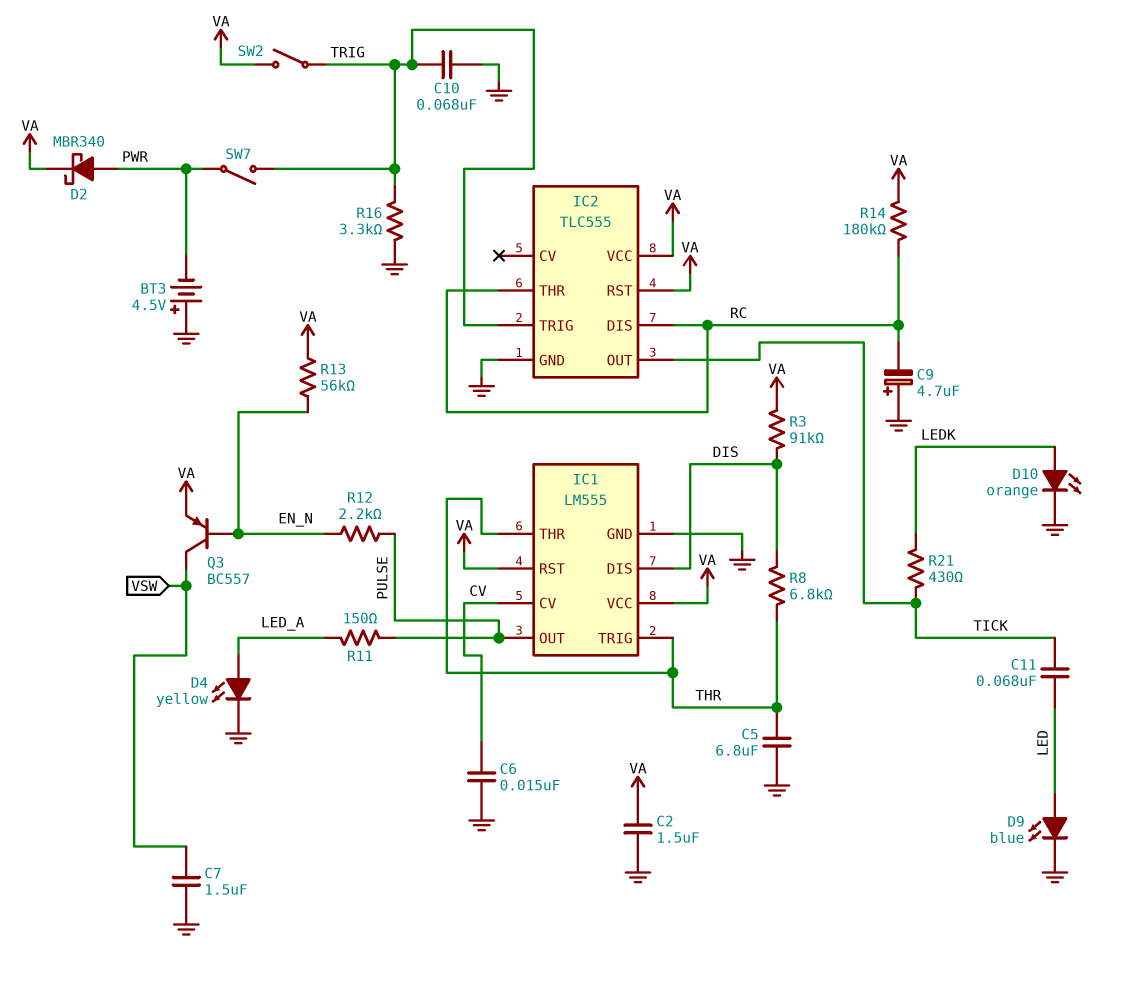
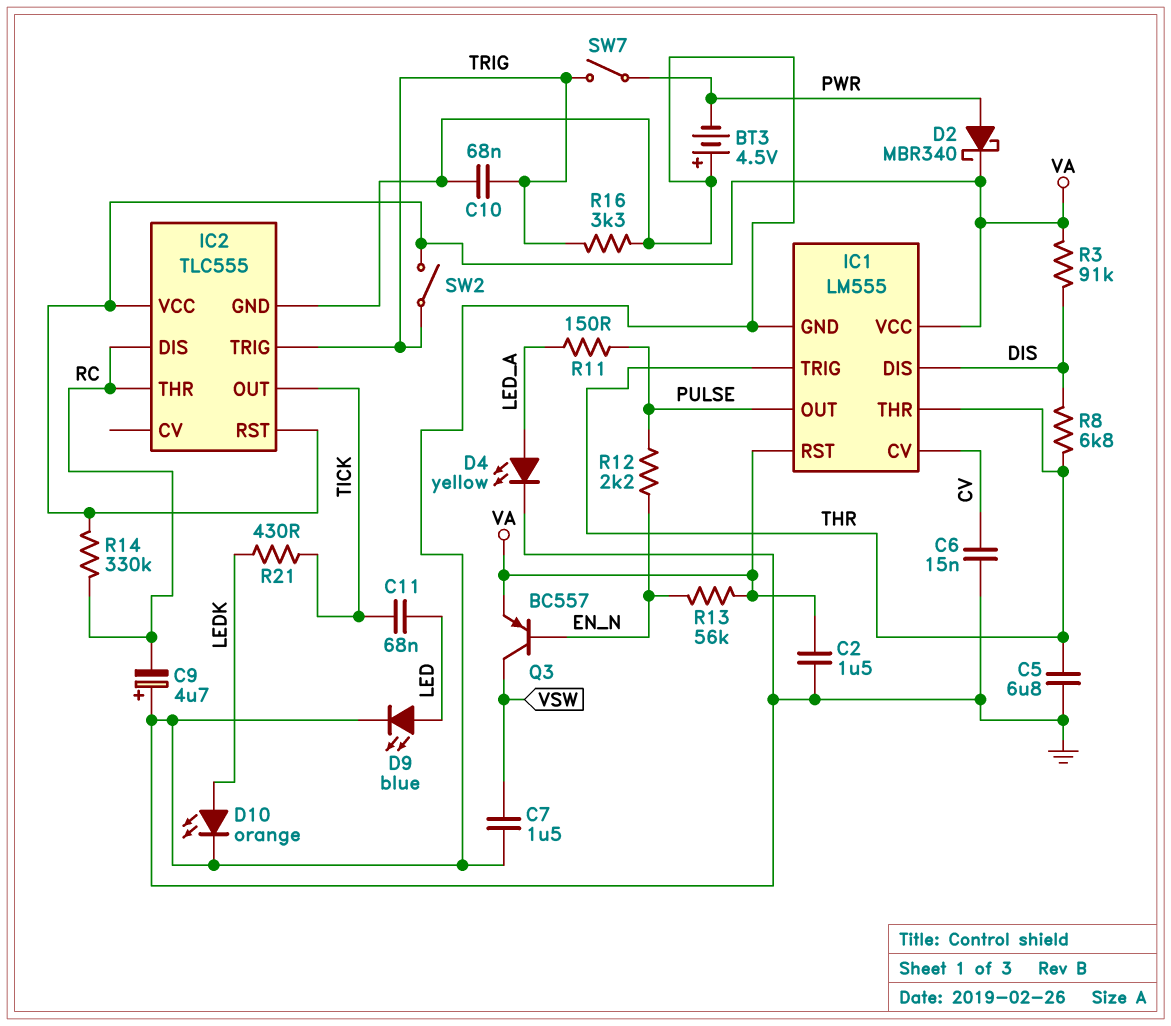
R14: 180k (RC, VA) -> 330k (RC, VA)

